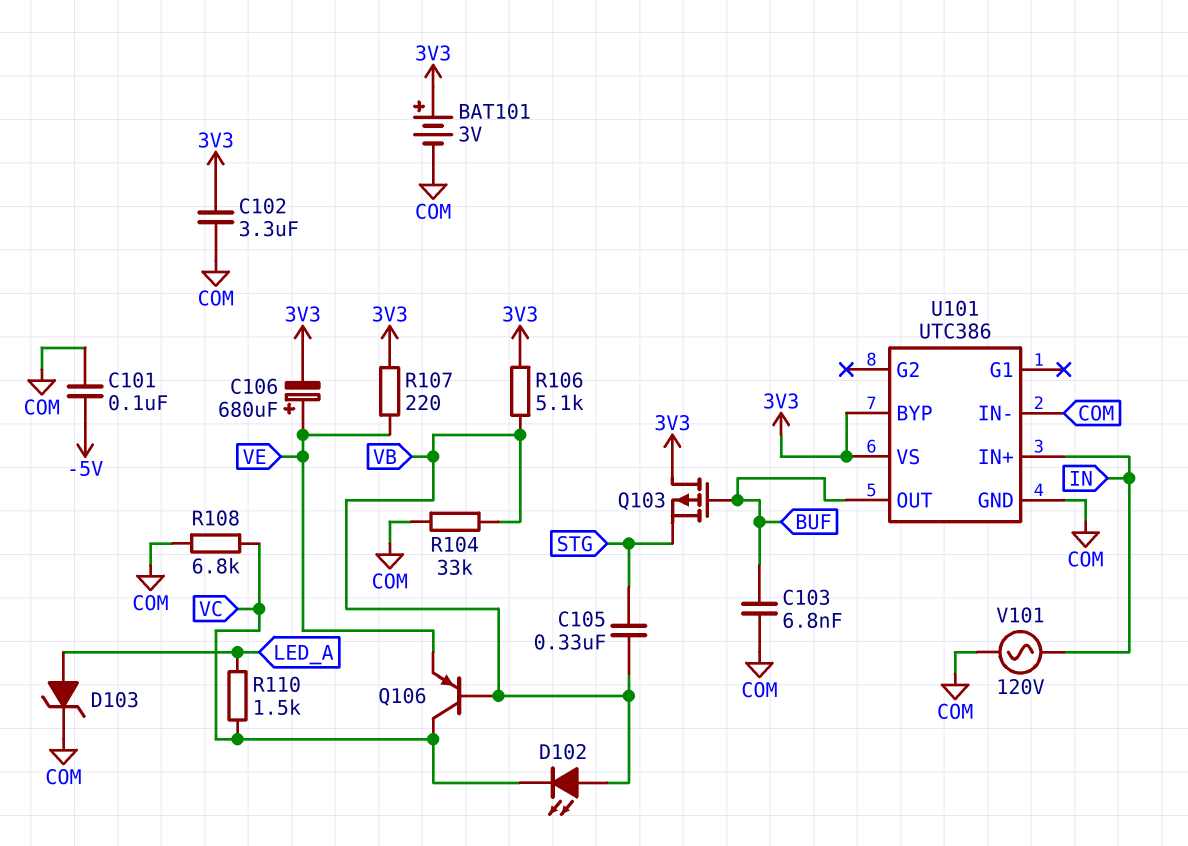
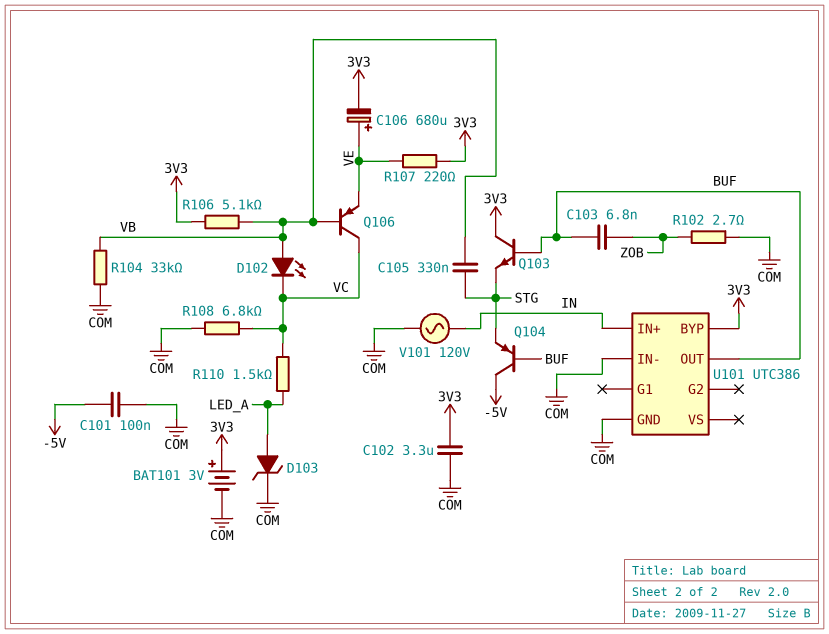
C103: 6.8nF (BUF, COM) -> 6.8nF (BUF, ZOB)
Q103: PMOS (G BUF, D 3V3, S STG) -> NPN (B BUF, C 3V3, E STG)
Q104: none -> PNP (B BUF, C -5V, E STG)
R102: none -> 2.7 (COM, ZOB)
U101 pin VS: 3V3 -> none

